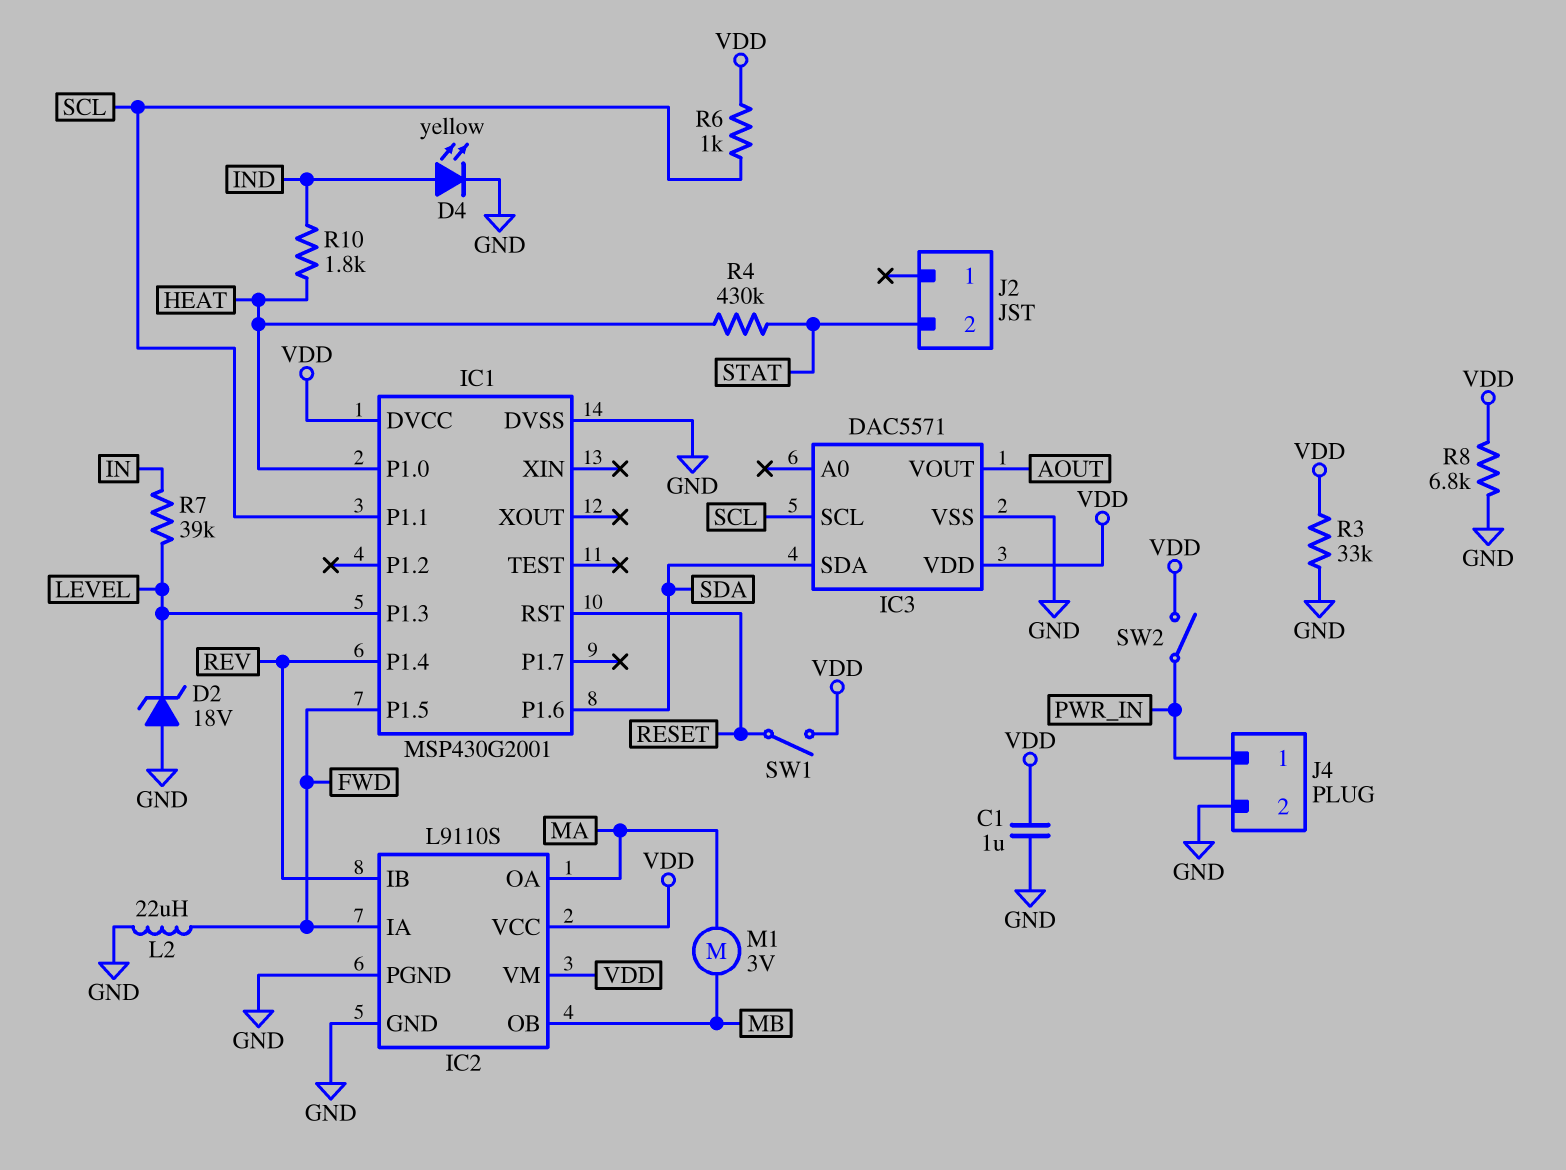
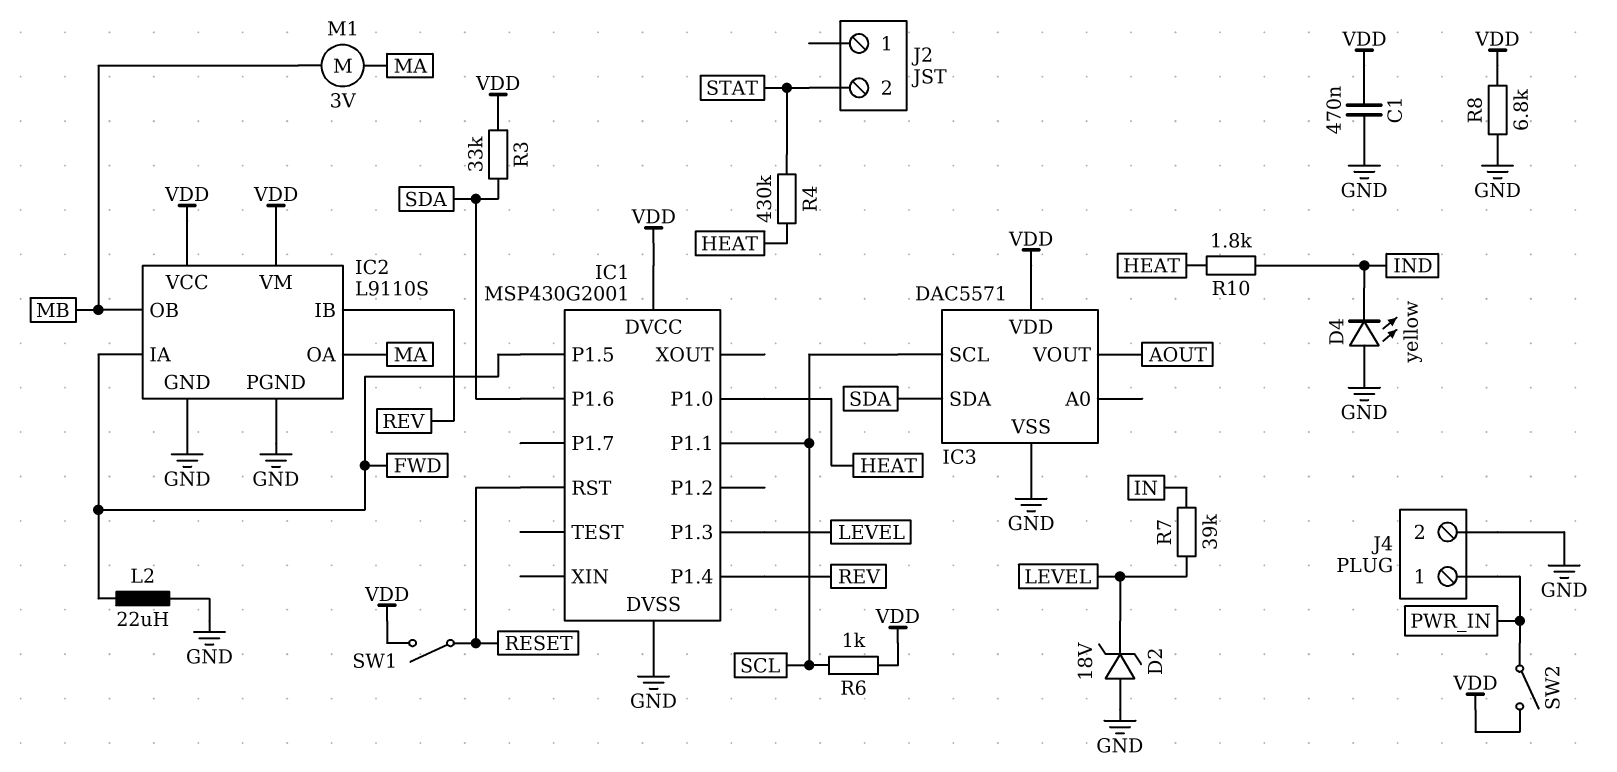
C1: 1uF (GND, VDD) -> 470nF (GND, VDD)
D4: LED yellow (A IND, K GND) -> LED yellow (A GND, K IND)
R3: 33k (GND, VDD) -> 33k (SDA, VDD)

